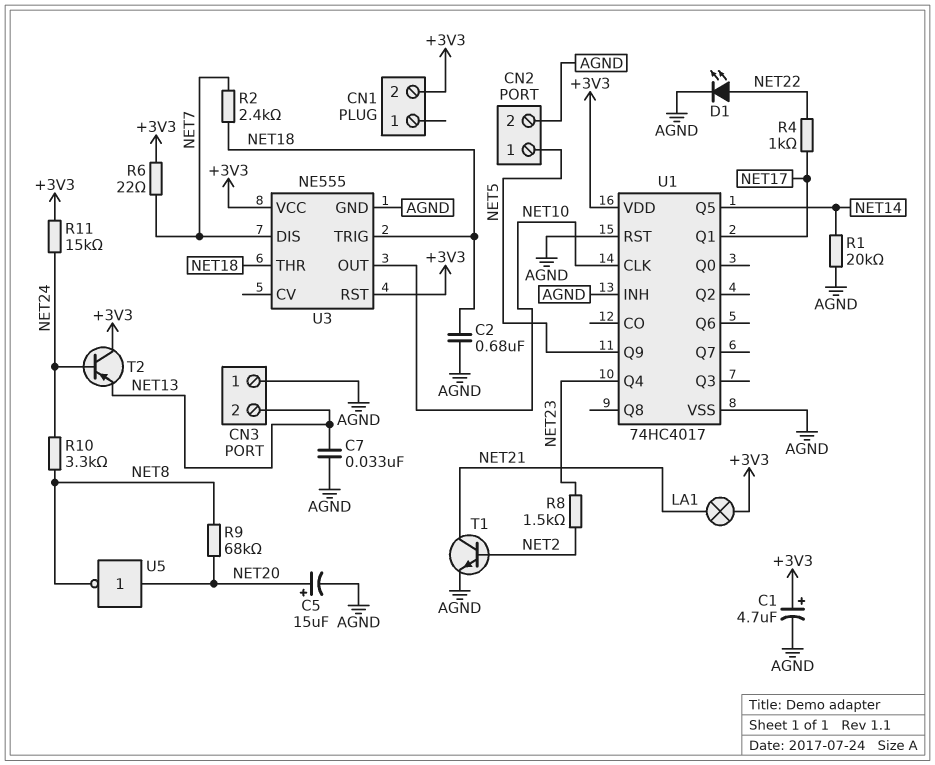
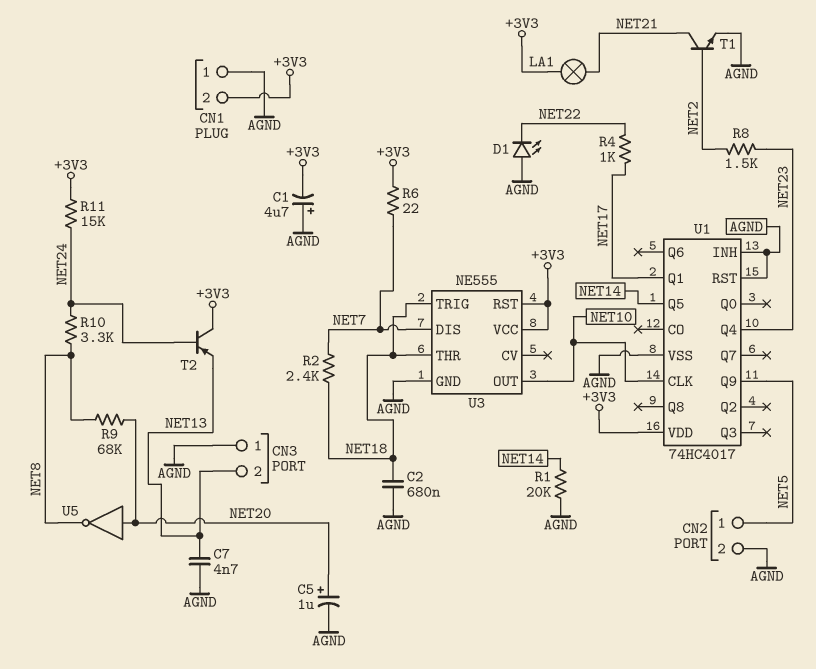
C1: 4.7uF (plus +3V3, minus AGND) -> 4.7uF (plus AGND, minus +3V3)
C5: 15uF (plus NET20, minus AGND) -> 1uF (plus NET20, minus AGND)
C7: 33nF (AGND, NET13) -> 4.7nF (AGND, NET13)
CN1 pin 1: none -> AGND
D1: LED (A NET22, K AGND) -> LED (A AGND, K NET22)

